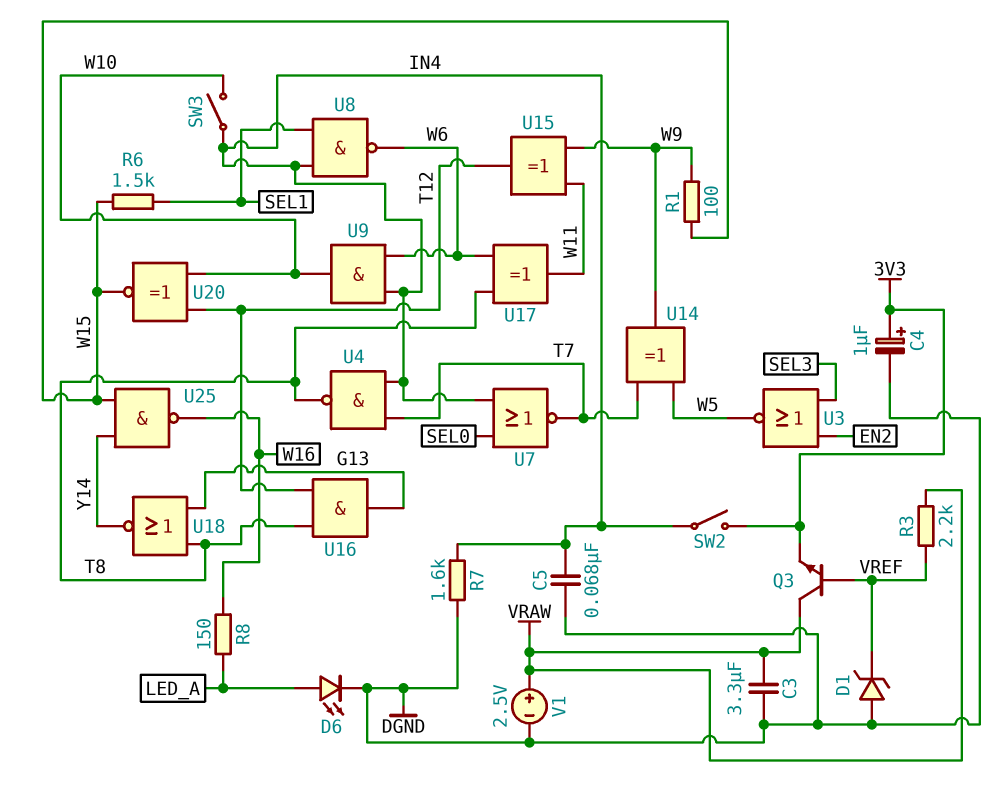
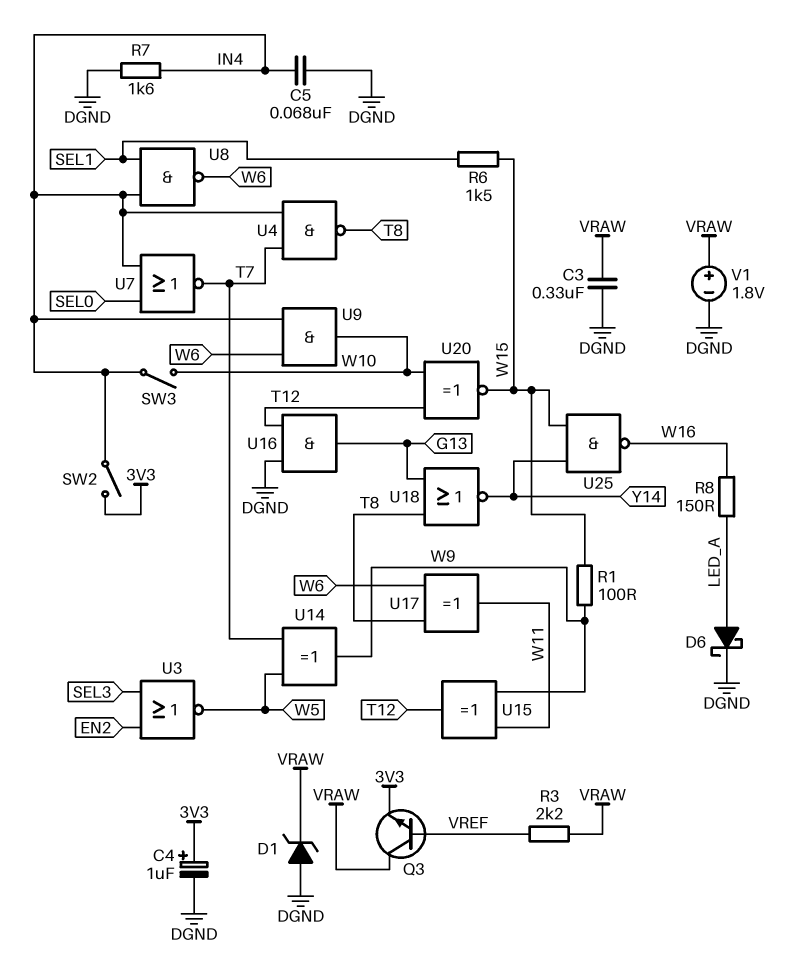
C3: 3.3uF (DGND, VRAW) -> 330nF (DGND, VRAW)
D1: zener (A DGND, K VREF) -> zener (A DGND, K VRAW)
D6: LED (A LED_A, K DGND) -> schottky (A LED_A, K DGND)
U16: AND (in T8, in T12, out G13) -> AND (in DGND, in T12, out G13)
V1: 2.5V (plus VRAW, minus DGND) -> 1.8V (plus VRAW, minus DGND)

